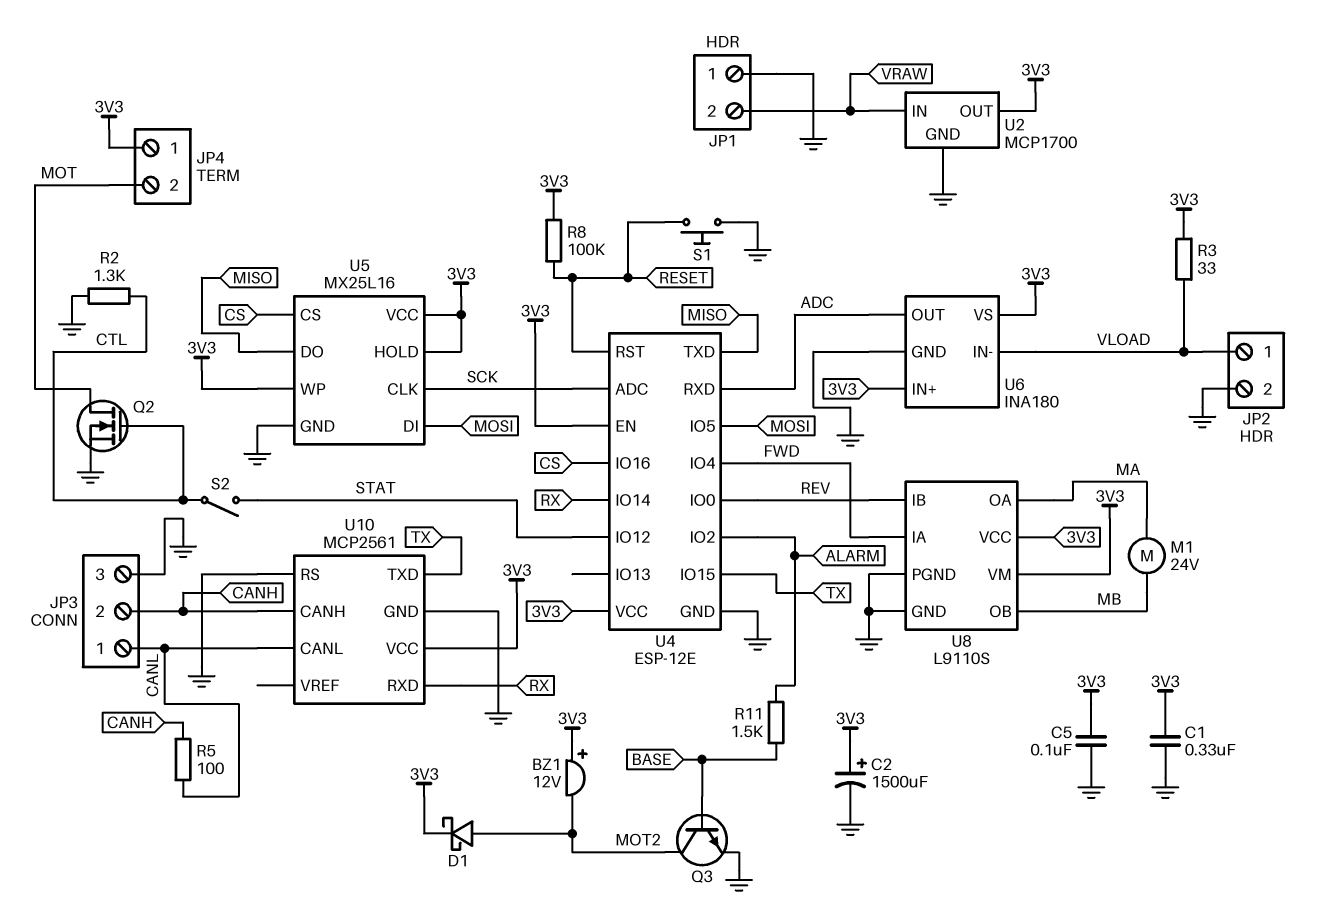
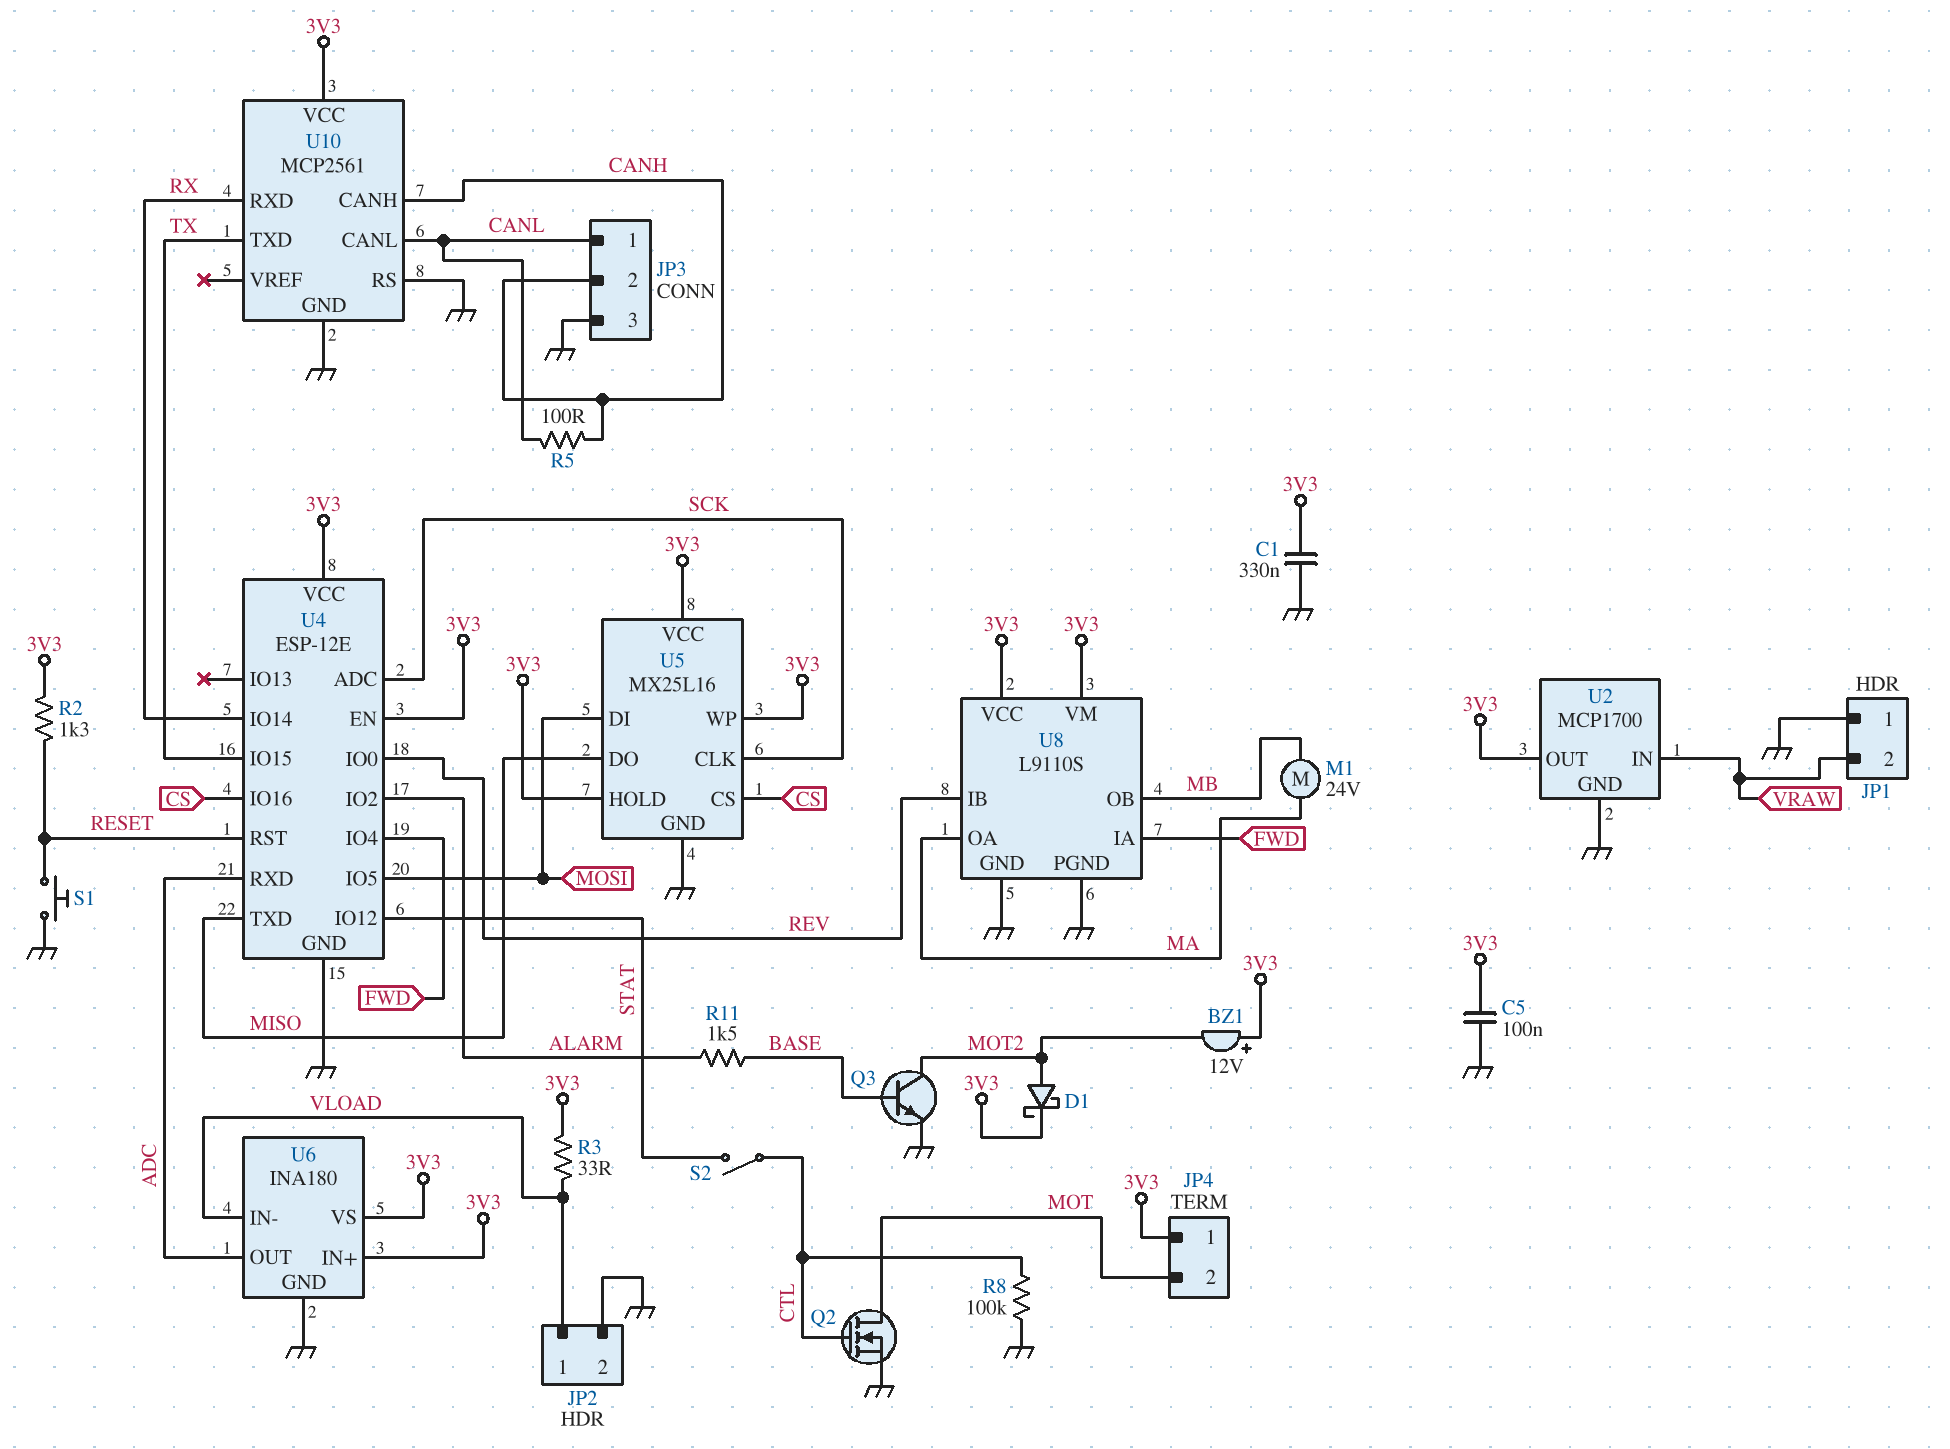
C2: 1500uF (plus 3V3, minus GND) -> none
R2: 1.3k (CTL, GND) -> 1.3k (3V3, RESET)
R8: 100k (3V3, RESET) -> 100k (CTL, GND)

